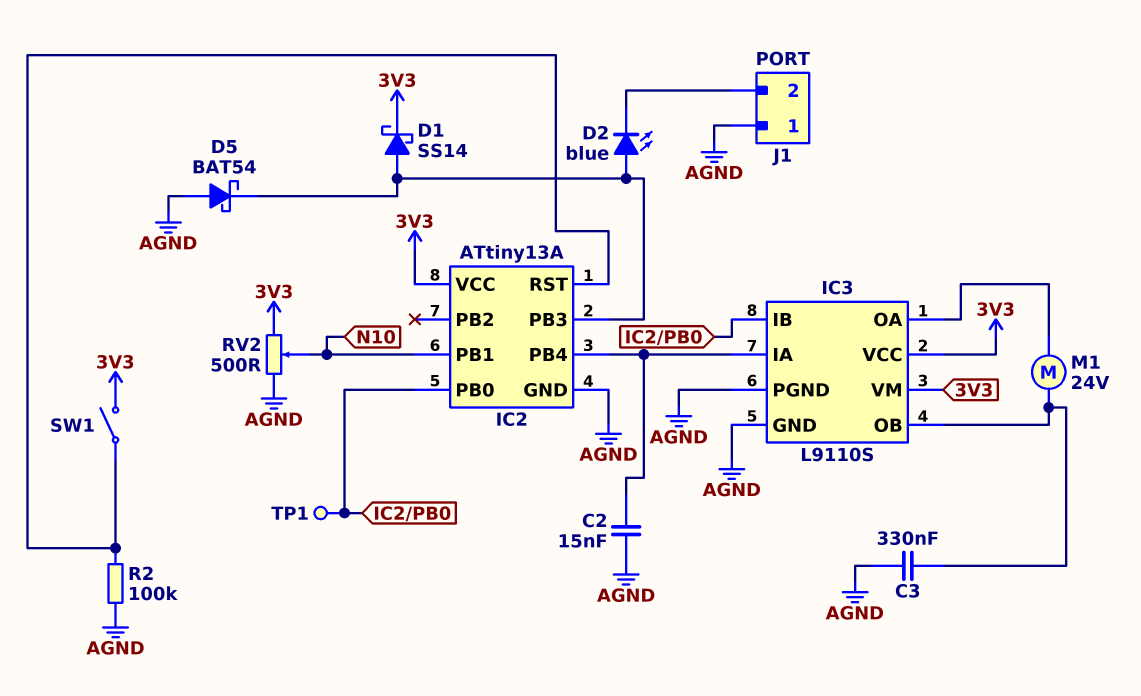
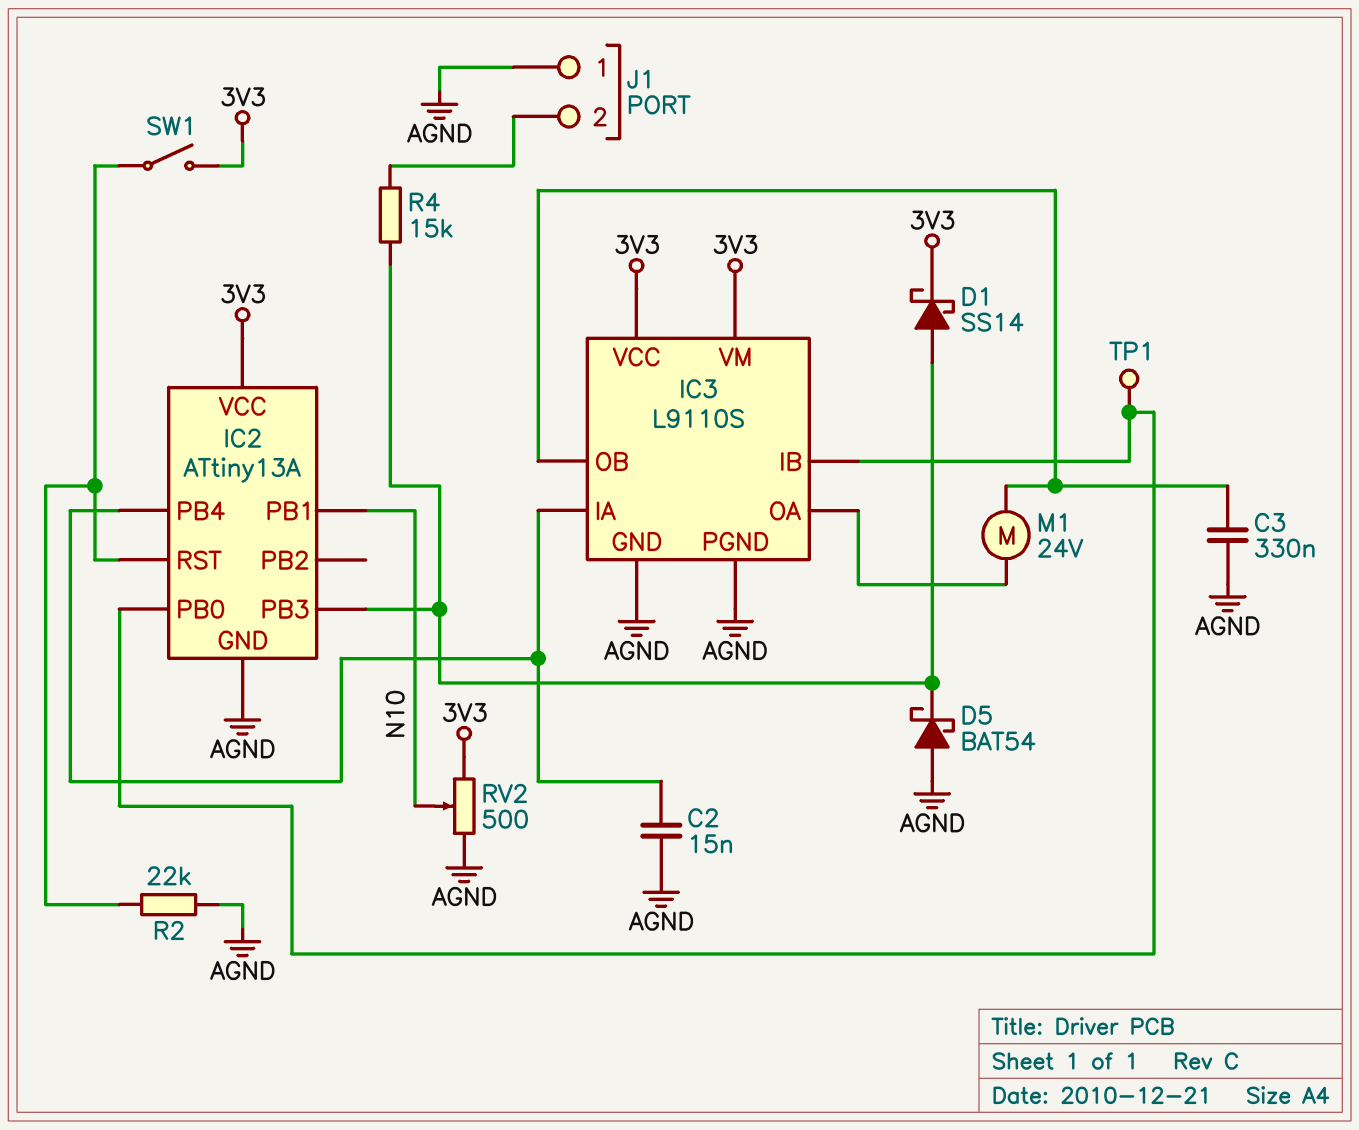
D2: LED blue (A IC2/PB3, K J1/2) -> none
R2: 100k (AGND, IC2/RST) -> 22k (AGND, IC2/RST)
R4: none -> 15k (IC2/PB3, J1/2)

